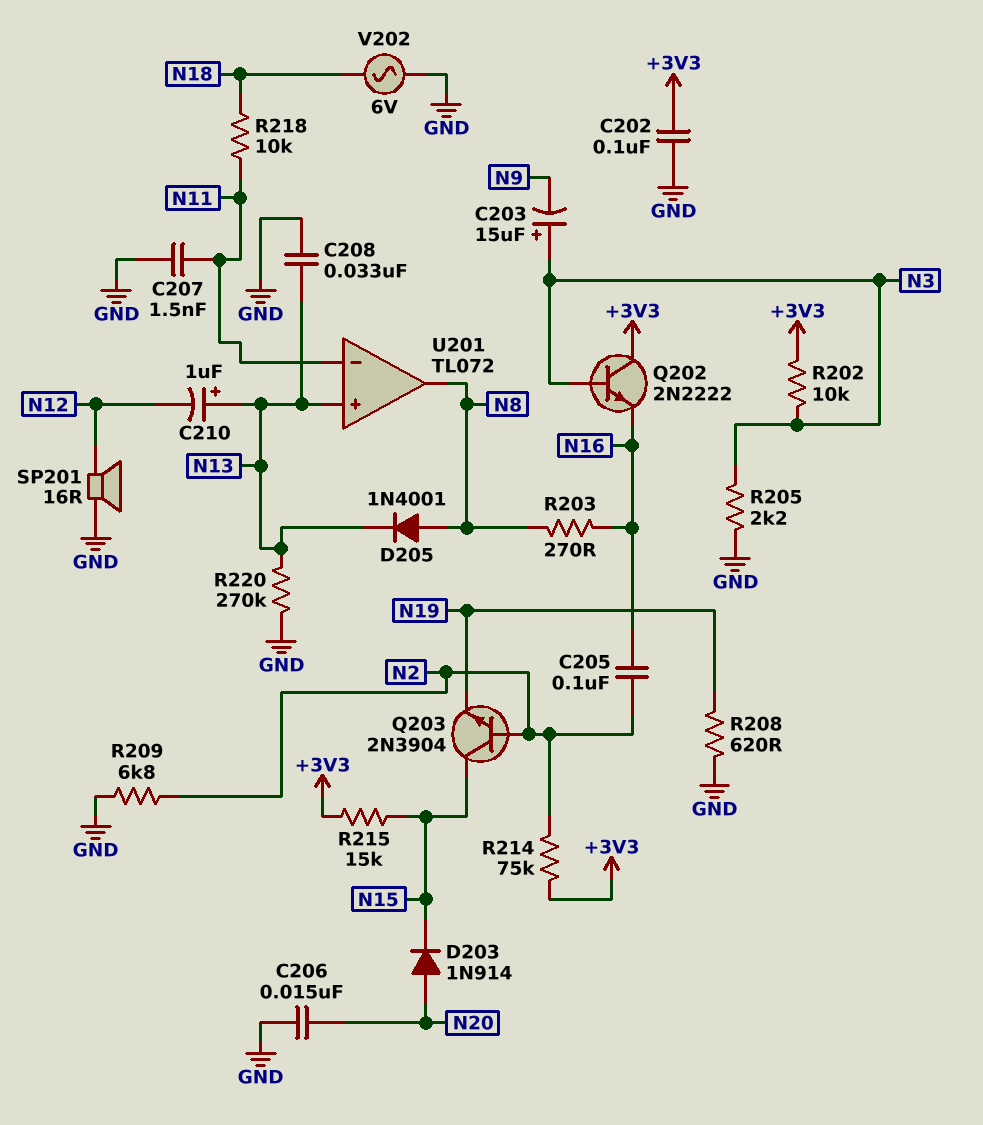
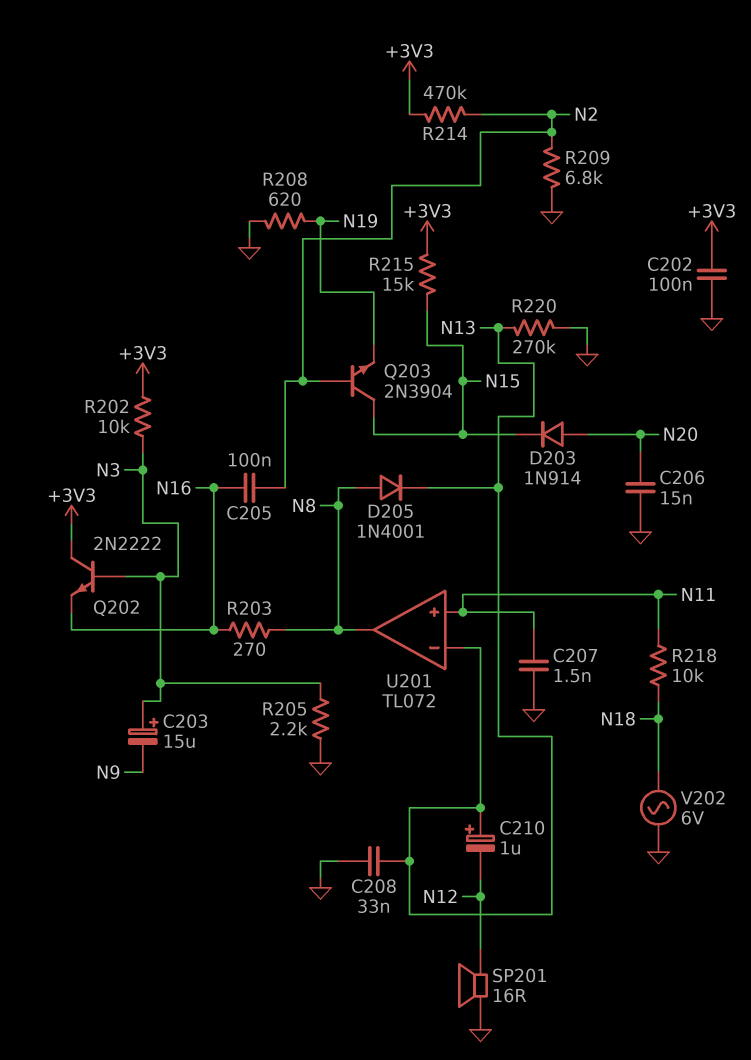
R214: 75k (+3V3, N2) -> 470k (+3V3, N2)
U201 pin in+: N13 -> N11
U201 pin in-: N11 -> N13

